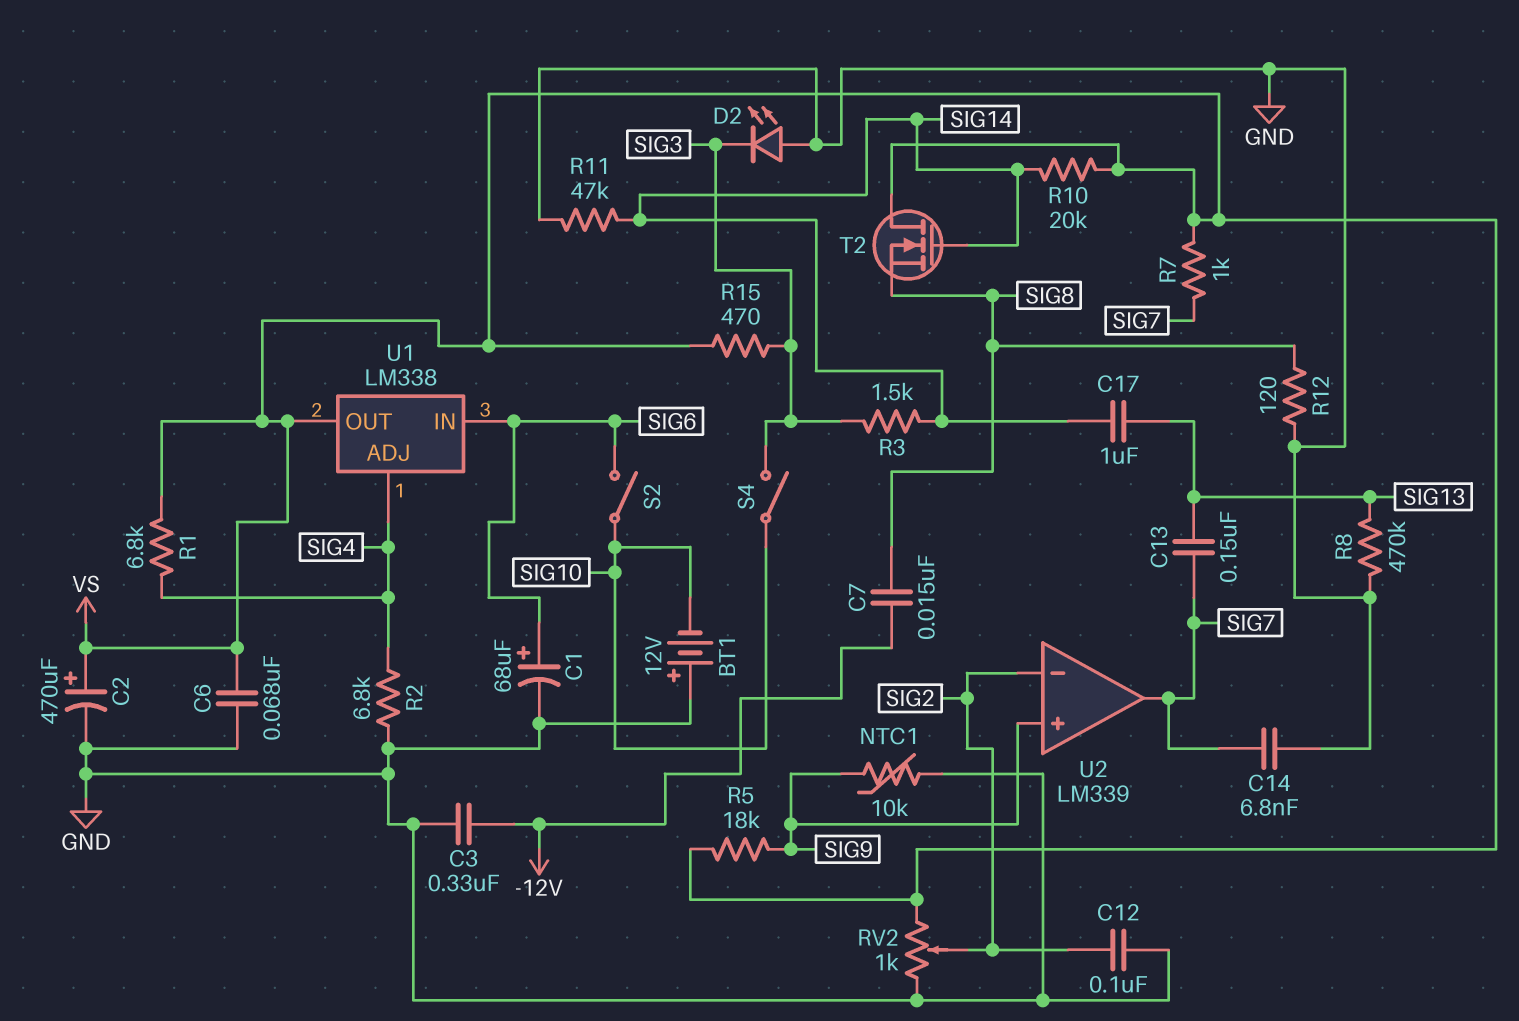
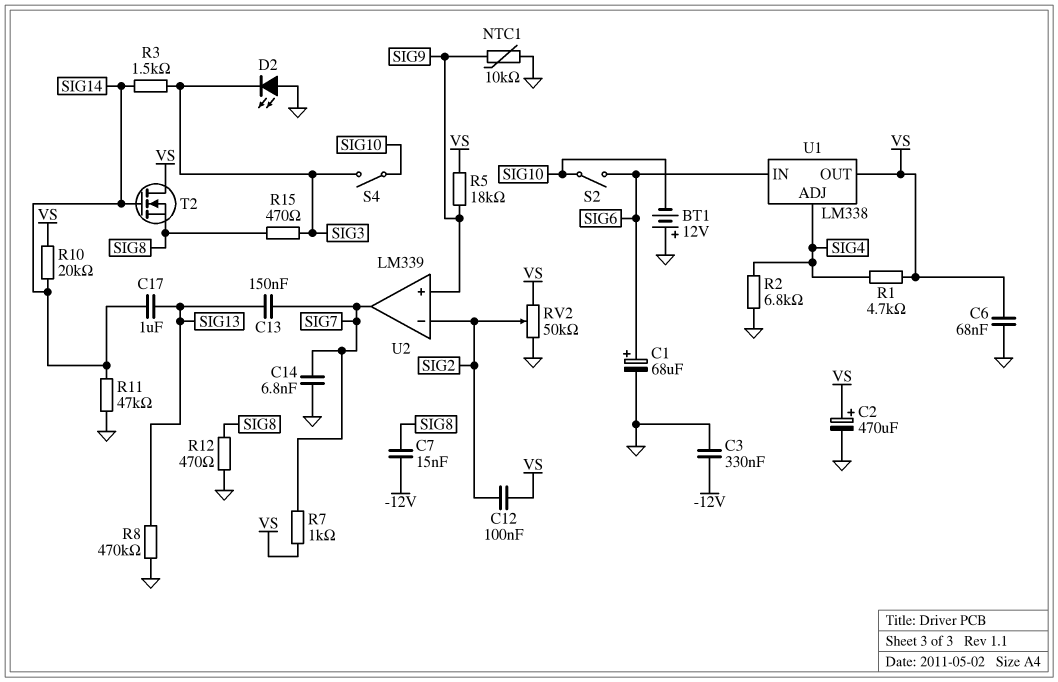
C12: 100nF (GND, SIG2) -> 100nF (SIG2, VS)
R1: 6.8k (SIG4, VS) -> 4.7k (SIG4, VS)
R12: 120 (GND, SIG8) -> 470 (GND, SIG8)
R15: 470 (SIG3, VS) -> 470 (SIG3, SIG8)
RV2: 1k (GND, VS, wiper SIG2) -> 50k (GND, VS, wiper SIG2)

